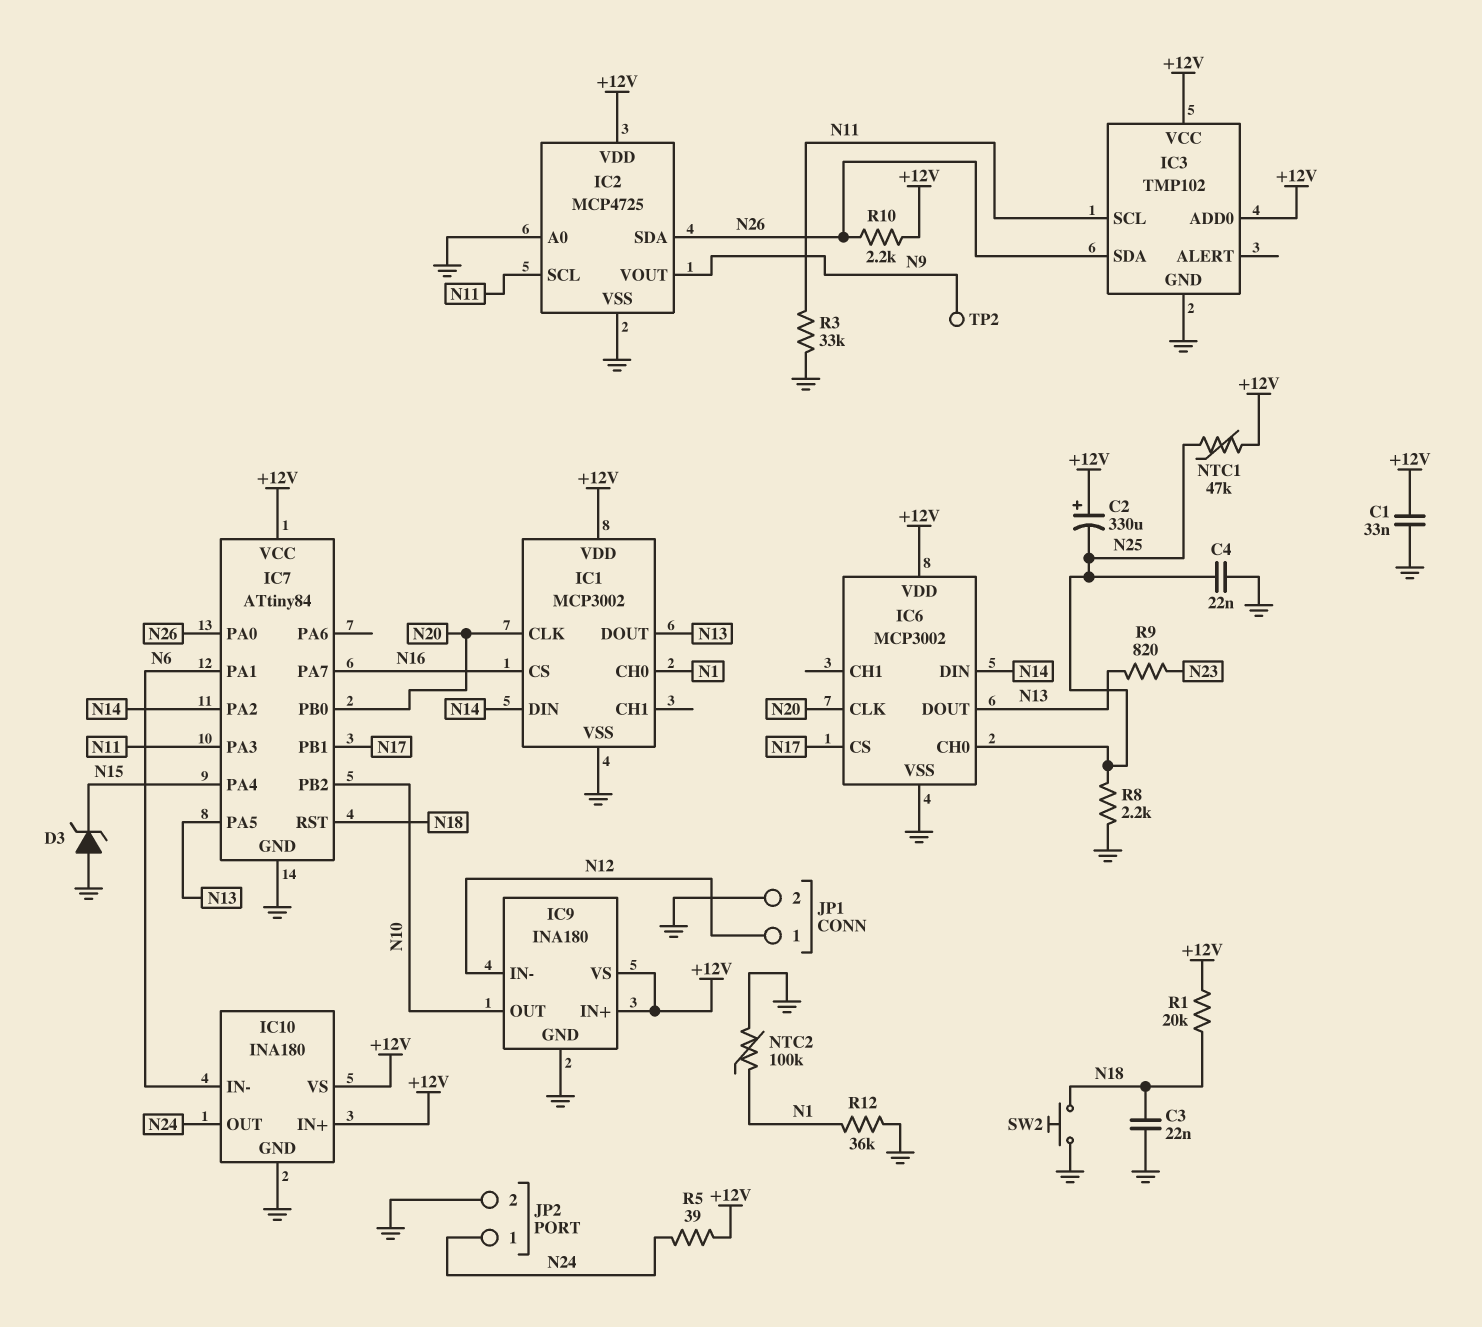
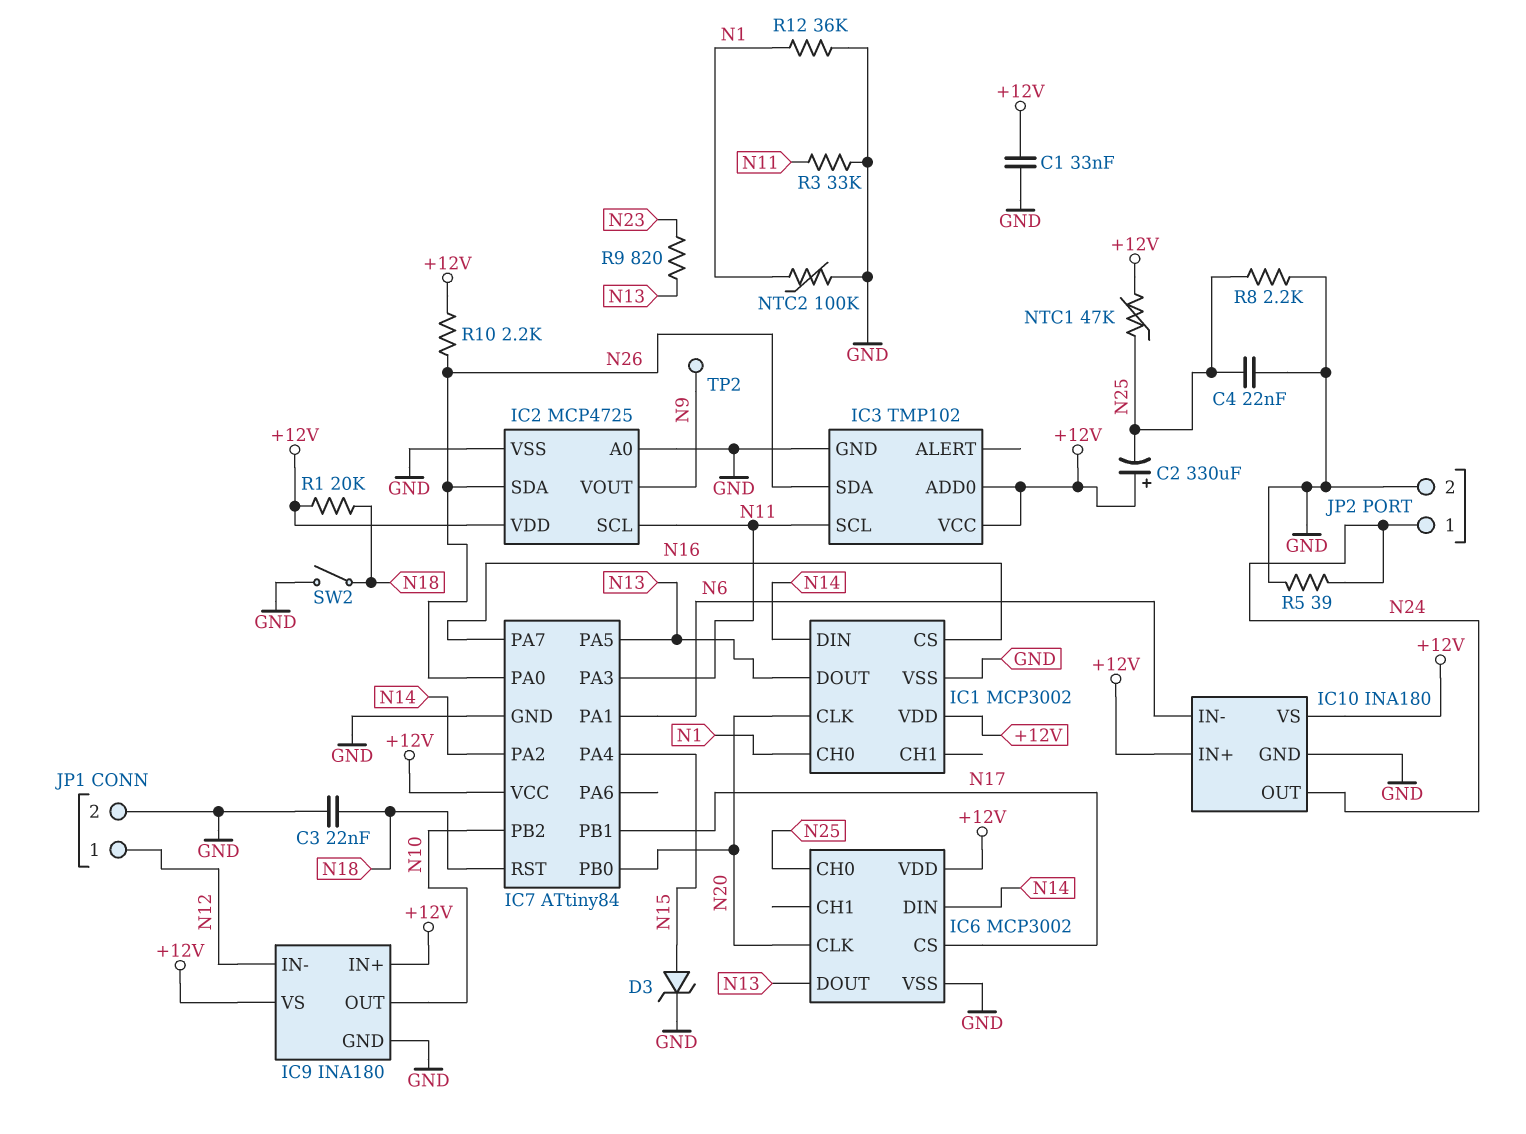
D3: zener (A GND, K N15) -> zener (A N15, K GND)
R5: 39 (+12V, N24) -> 39 (GND, N24)
SW2: button (GND, N18) -> switch (GND, N18)

